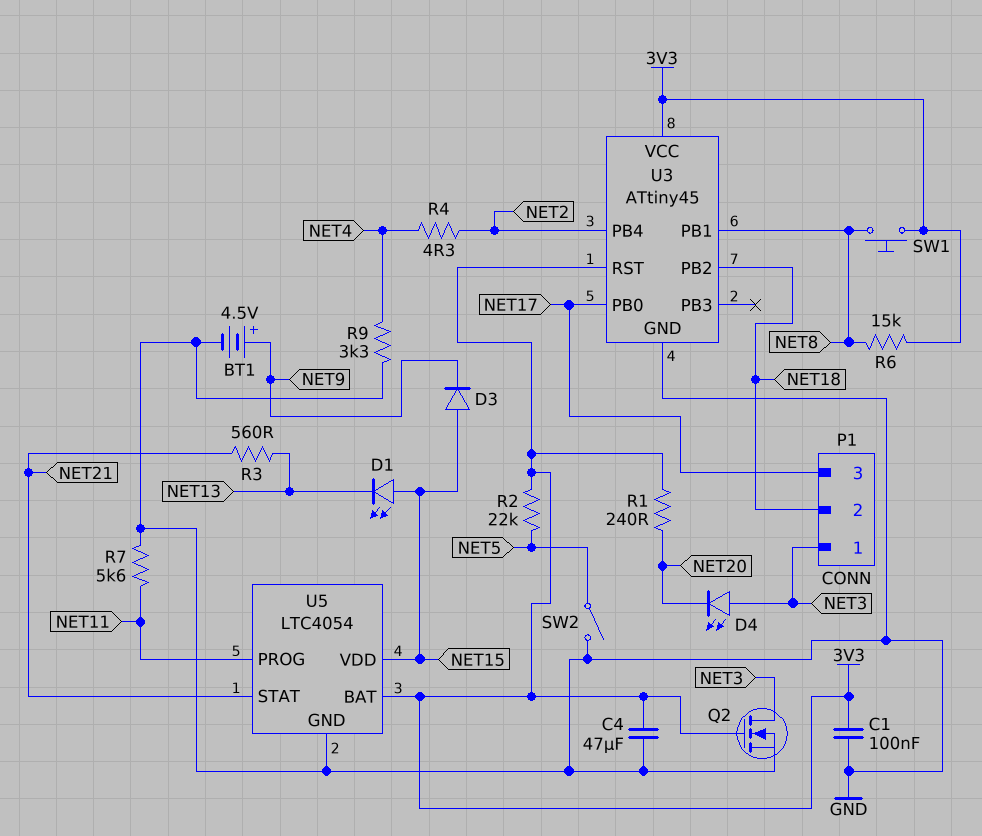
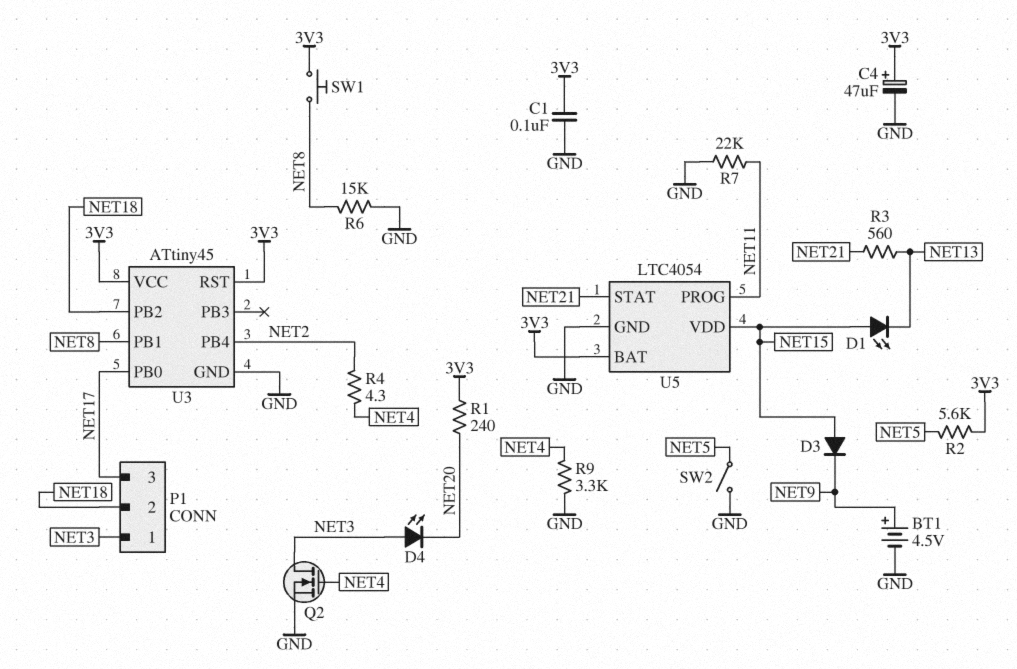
C4: 47uF (3V3, GND) -> 47uF (plus 3V3, minus GND)
Q2: NMOS (G 3V3, D NET3, S GND) -> NMOS (G NET4, D NET3, S GND)
R2: 22k (3V3, NET5) -> 5.6k (3V3, NET5)
R6: 15k (3V3, NET8) -> 15k (GND, NET8)
R7: 5.6k (GND, NET11) -> 22k (GND, NET11)

